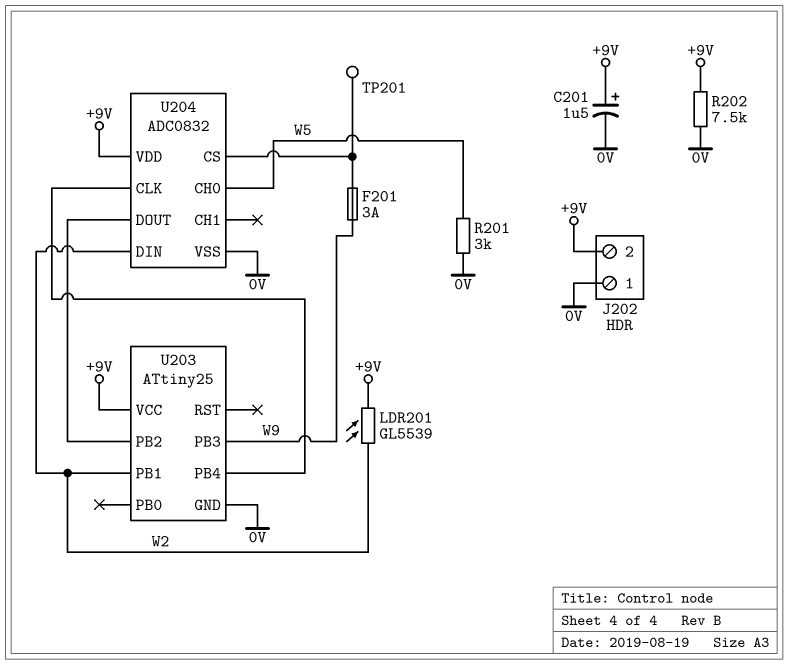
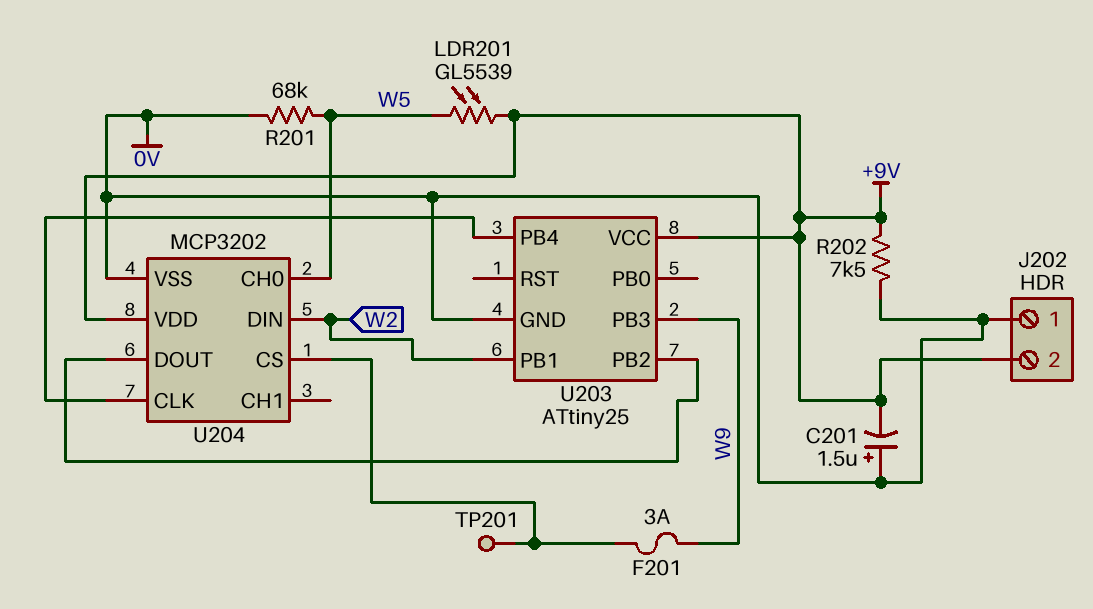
C201: 1.5uF (plus +9V, minus 0V) -> 1.5uF (plus 0V, minus +9V)
LDR201: GL5539 (+9V, W2) -> GL5539 (+9V, W5)
R201: 3k (0V, W5) -> 68k (0V, W5)
U204: ADC0832 -> MCP3202

